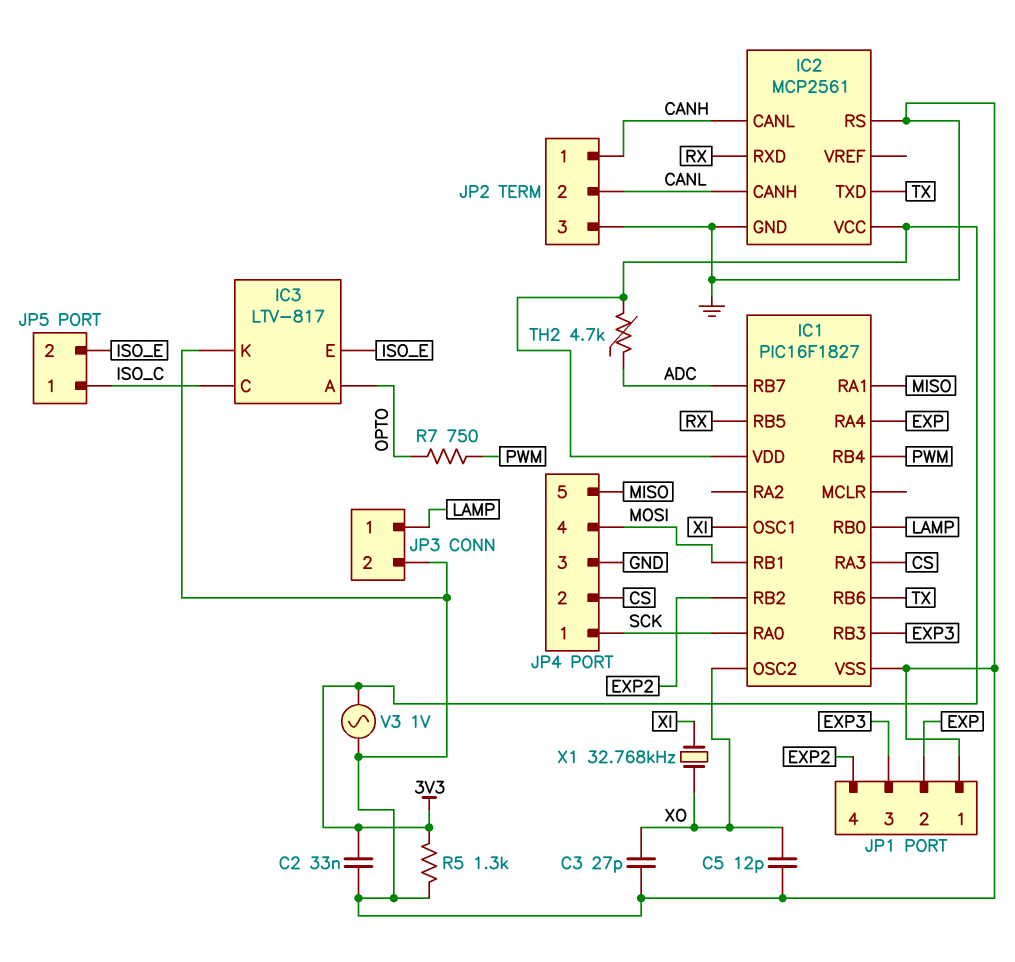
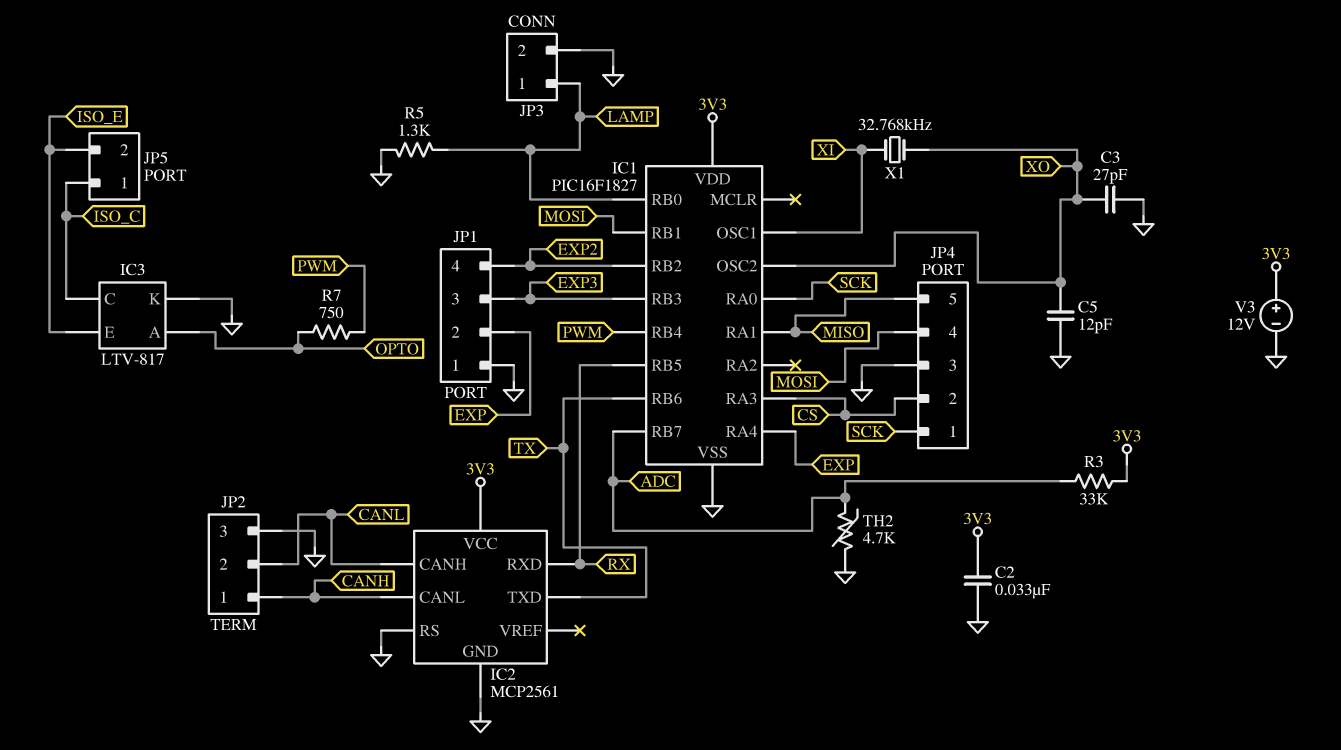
R3: none -> 33k (3V3, ADC)
R5: 1.3k (3V3, GND) -> 1.3k (GND, LAMP)
TH2: 4.7k (3V3, ADC) -> 4.7k (ADC, GND)
V3: AC 1V (3V3, GND) -> 12V (plus 3V3, minus GND)

